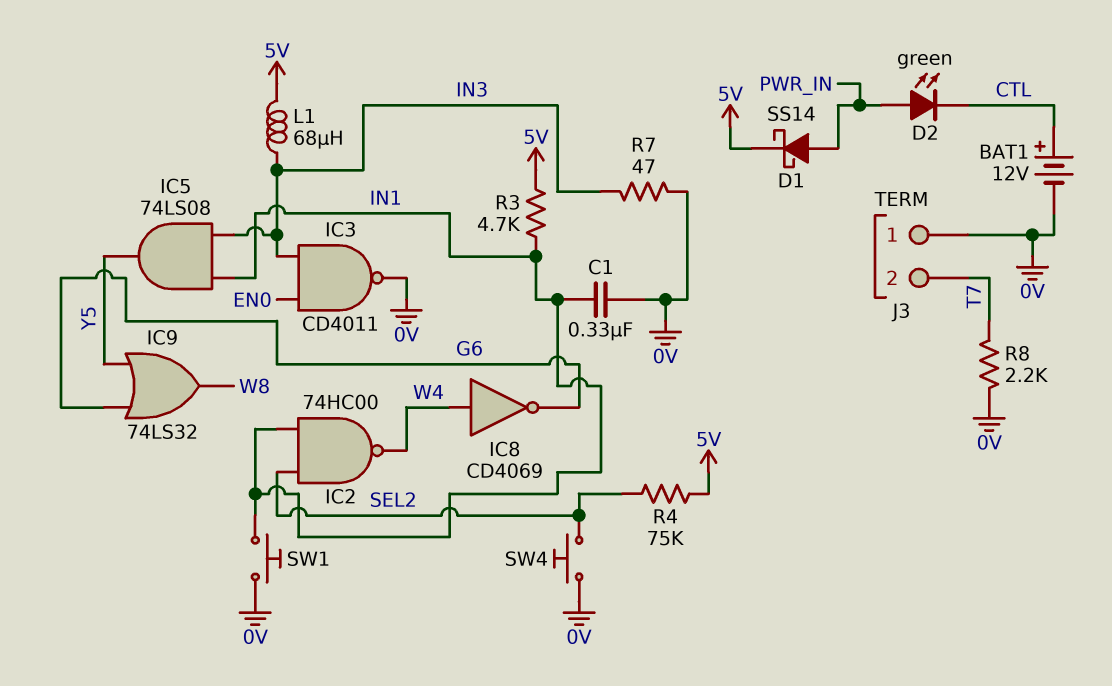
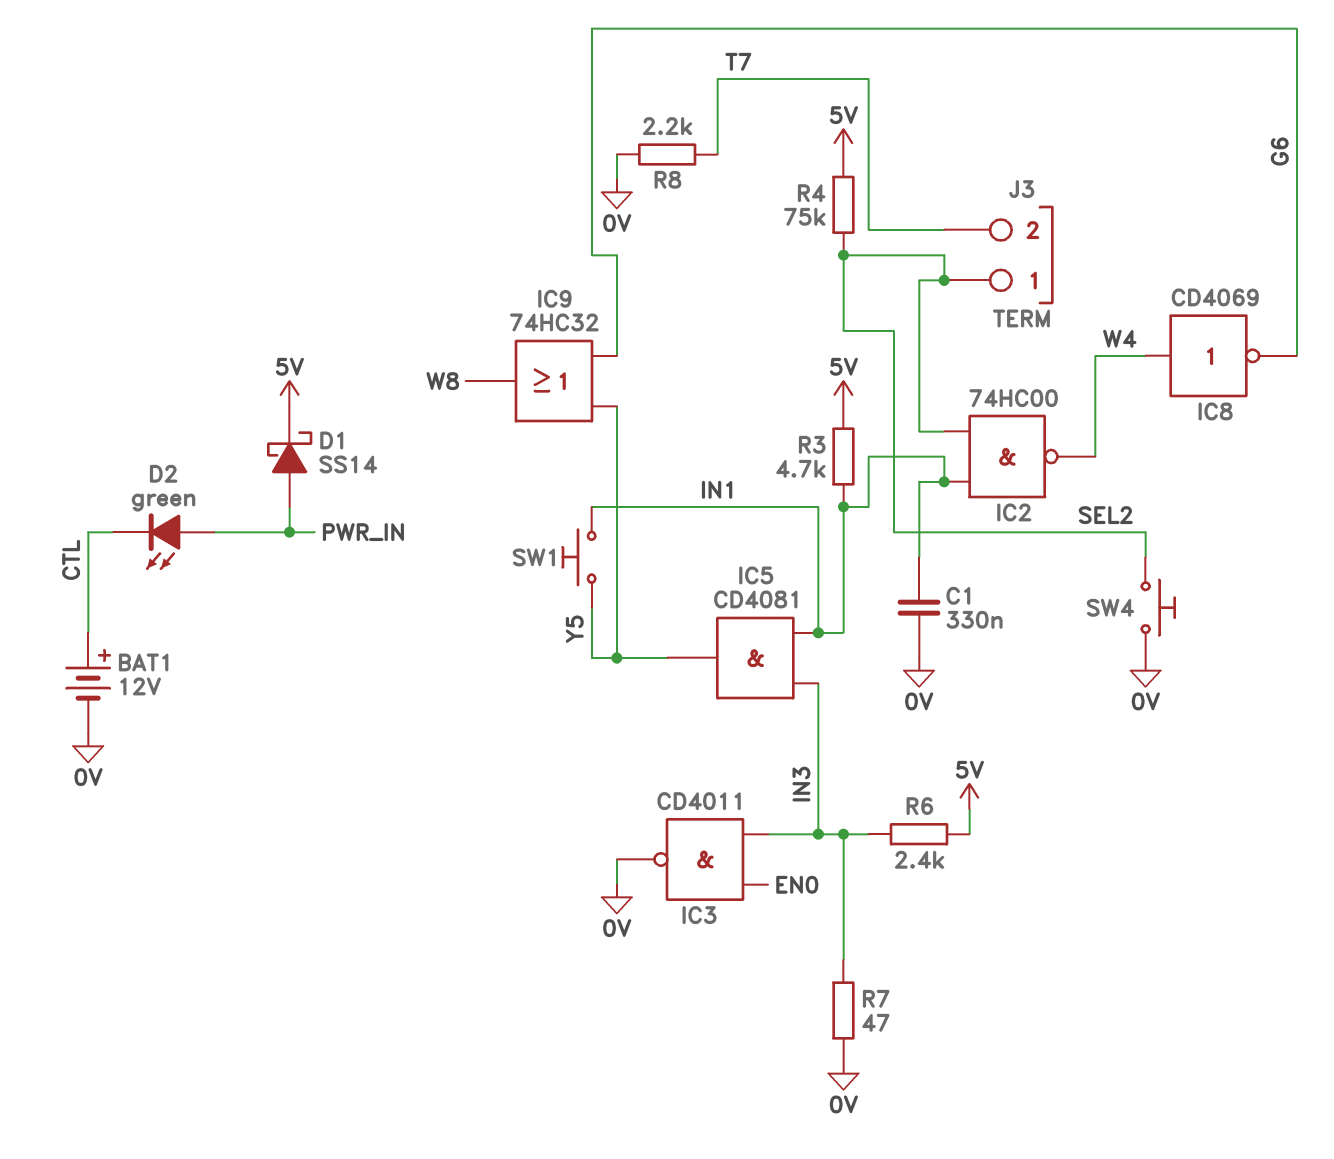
IC5: AND 74LS08 (in IN1, in IN3, out Y5) -> AND CD4081 (in IN1, in IN3, out Y5)
IC9: OR 74LS32 (in G6, in Y5, out W8) -> OR 74HC32 (in G6, in Y5, out W8)
J3 pin 1: 0V -> SEL2
L1: 68uH (5V, IN3) -> none
R6: none -> 2.4k (5V, IN3)
SW1: button (0V, IN1) -> button (IN1, Y5)

